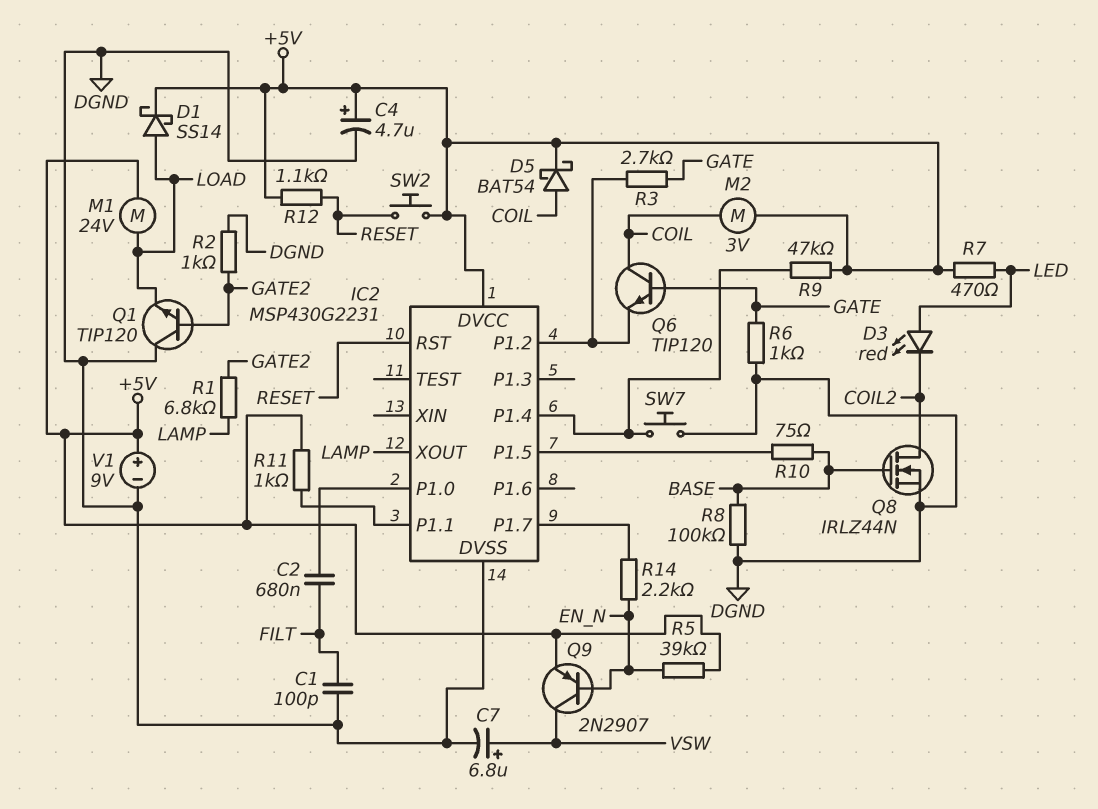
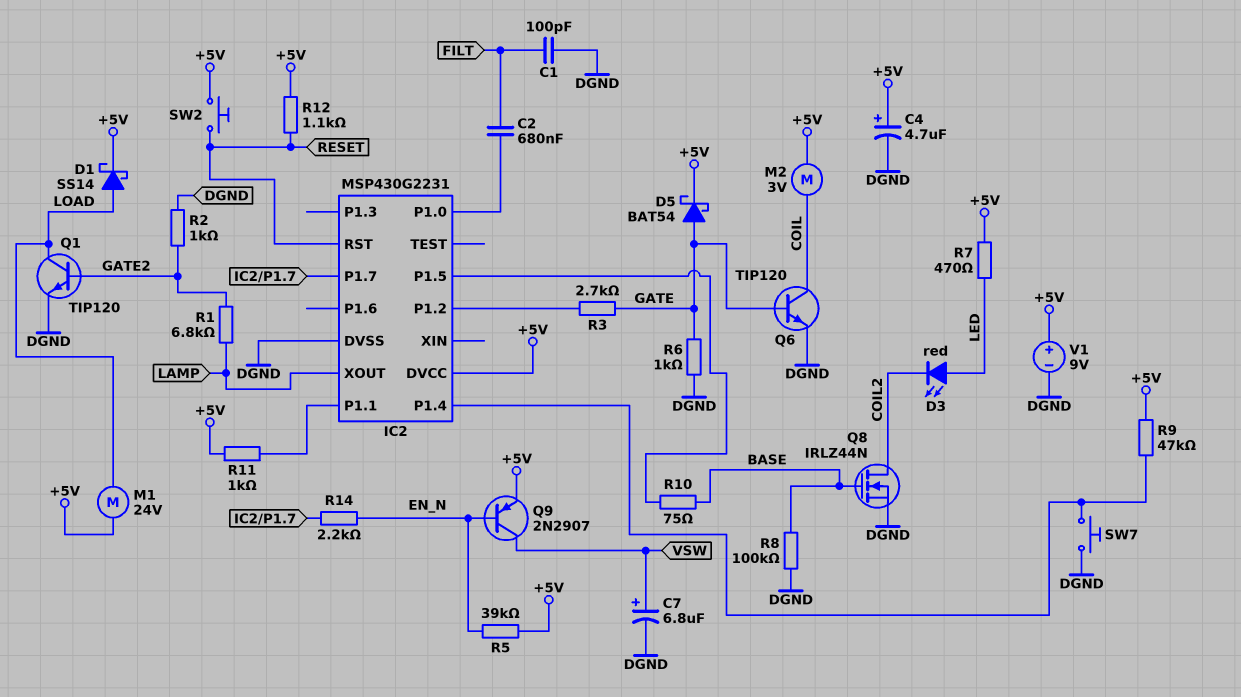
D5: schottky BAT54 (A COIL, K +5V) -> schottky BAT54 (A GATE, K +5V)
Q1: NPN TIP120 (B GATE2, C DGND, E LOAD) -> NPN TIP120 (B GATE2, C LOAD, E DGND)
Q6: NPN TIP120 (B GATE, C COIL, E IC2/P1.2) -> NPN TIP120 (B GATE, C COIL, E DGND)

